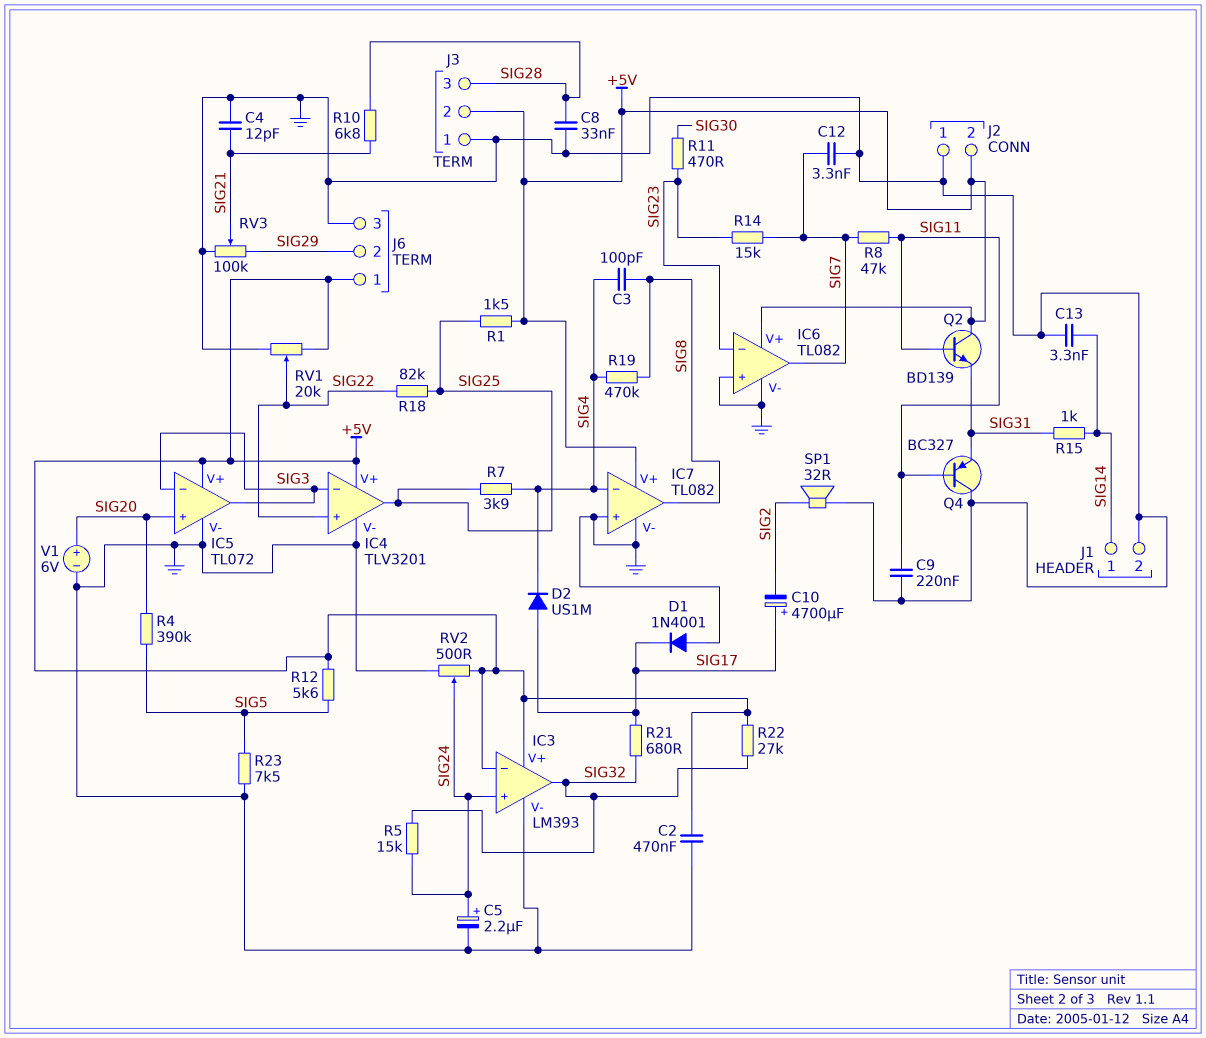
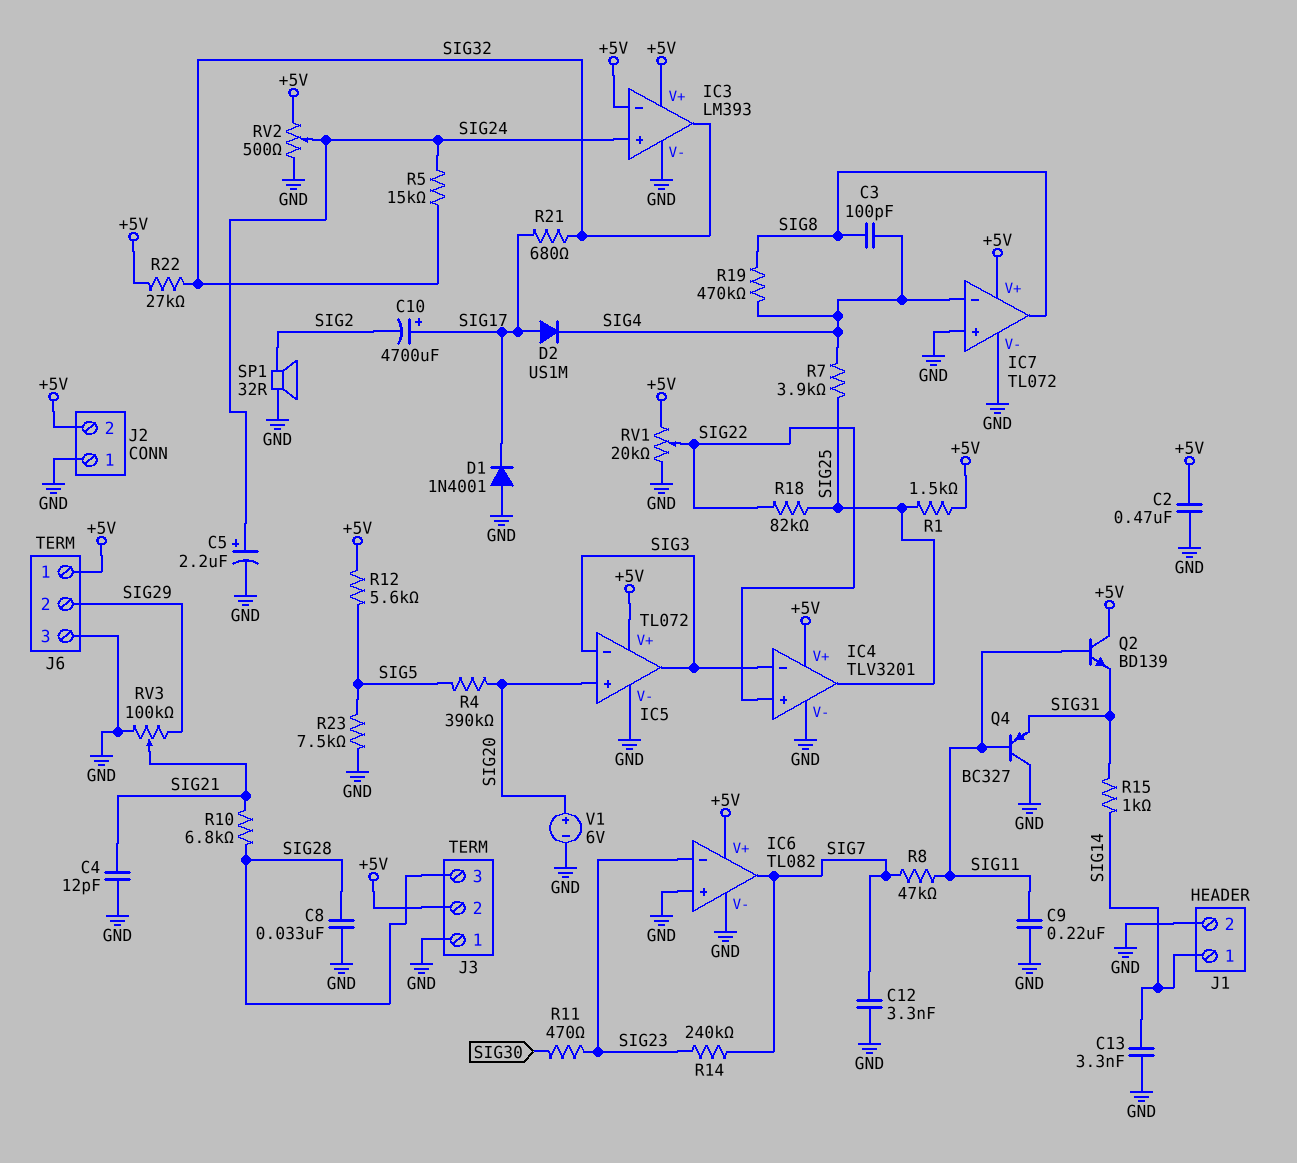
IC7: TL082 -> TL072
R14: 15k (SIG7, SIG23) -> 240k (SIG7, SIG23)

